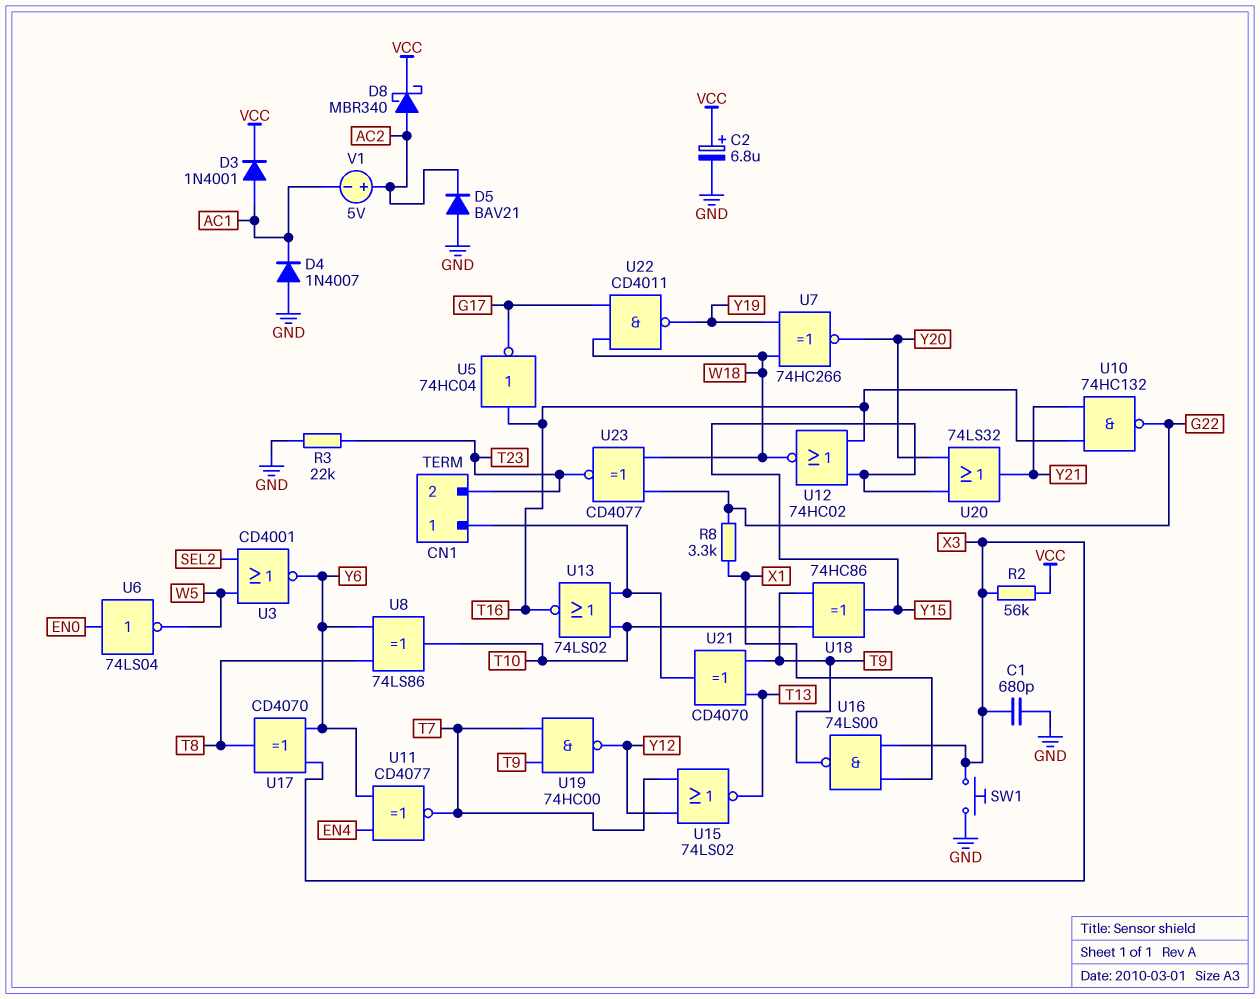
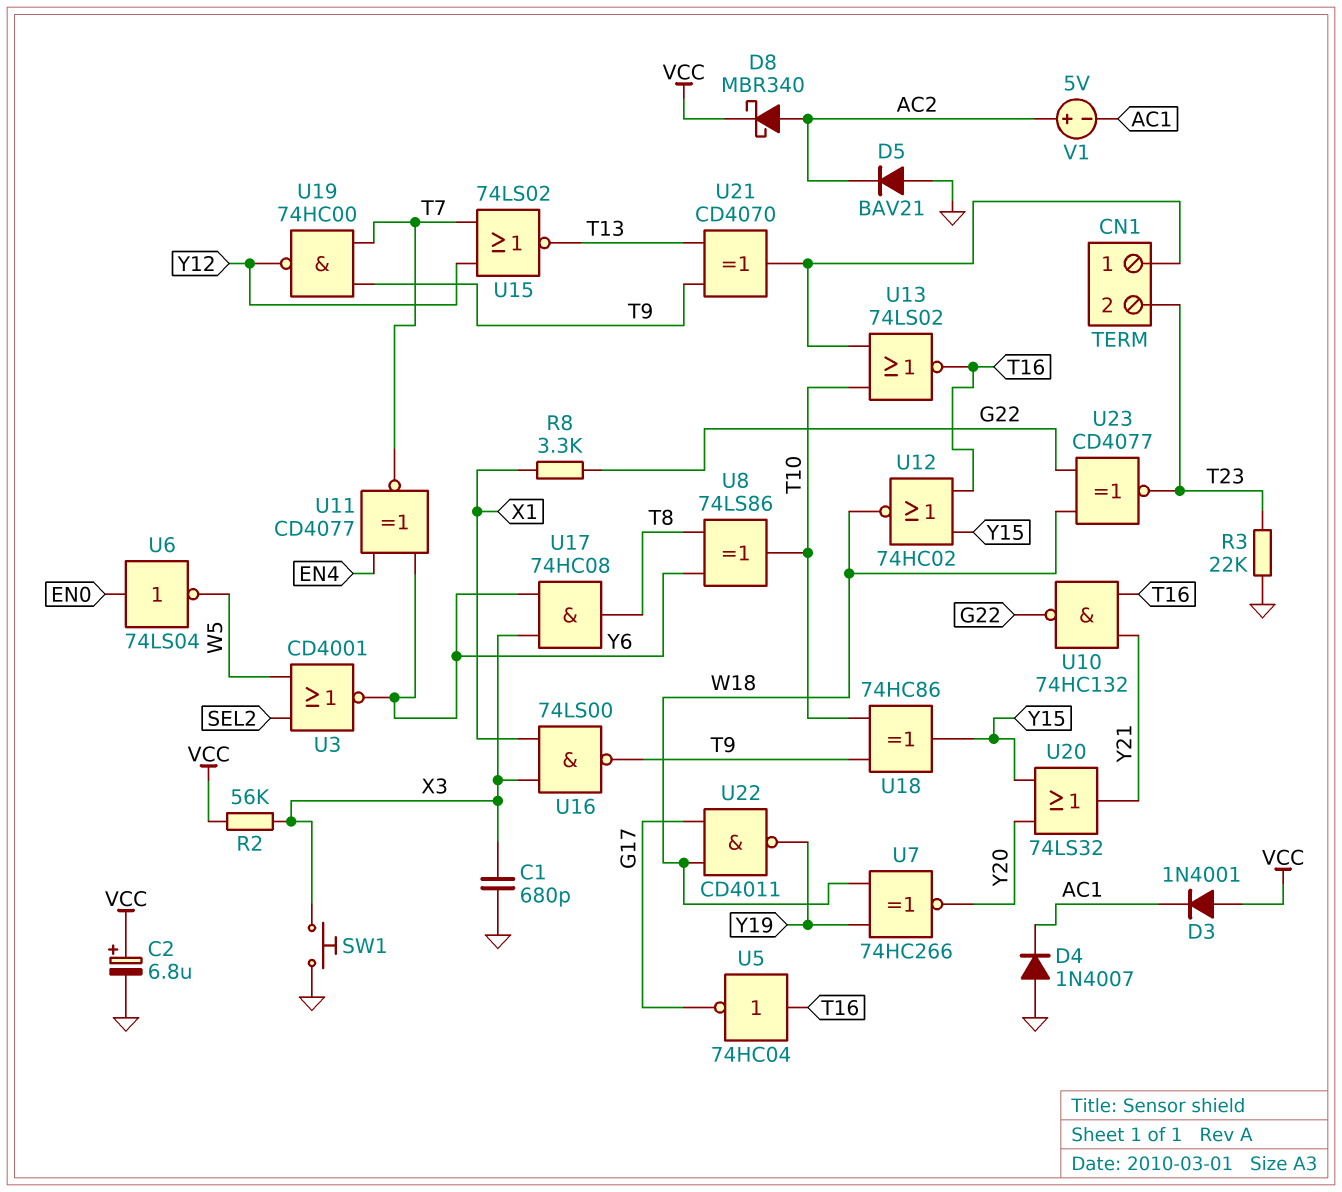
D3: diode 1N4001 (A AC1, K VCC) -> diode 1N4001 (A VCC, K AC1)
U17: XOR CD4070 (in X3, in Y6, out T8) -> AND 74HC08 (in X3, in Y6, out T8)

